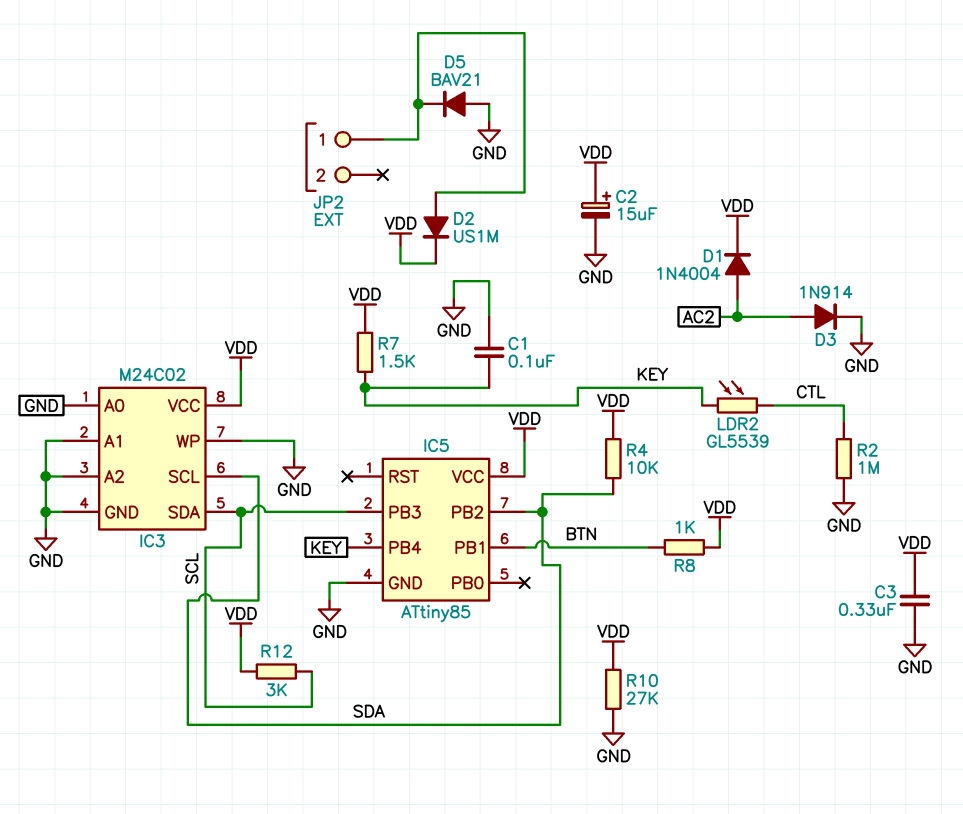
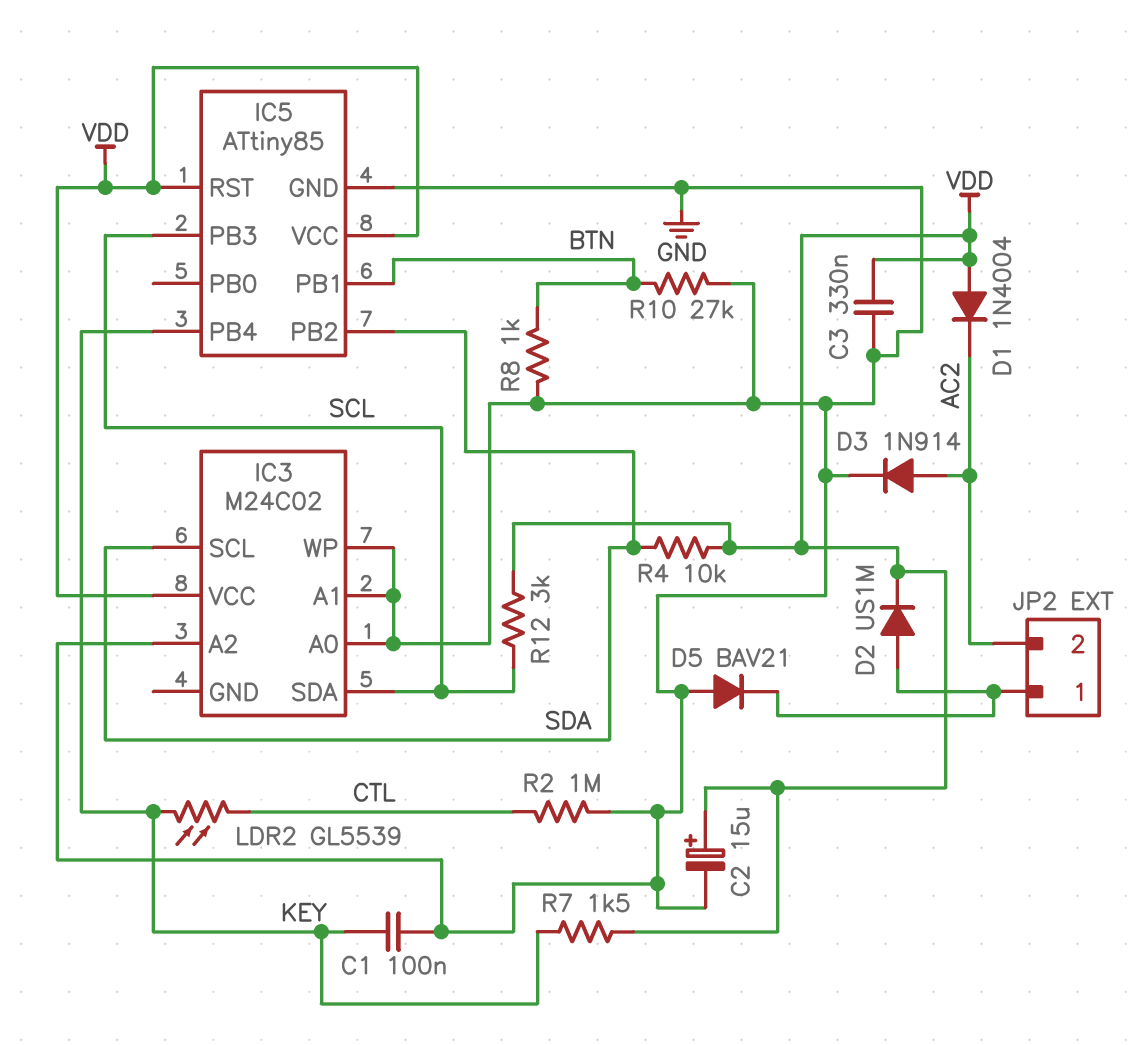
D1: diode 1N4004 (A AC2, K VDD) -> diode 1N4004 (A VDD, K AC2)
IC3 pin GND: GND -> none
IC5 pin RST: none -> VDD
JP2 pin 2: none -> AC2
R8: 1k (BTN, VDD) -> 1k (BTN, GND)
R10: 27k (GND, VDD) -> 27k (BTN, GND)

